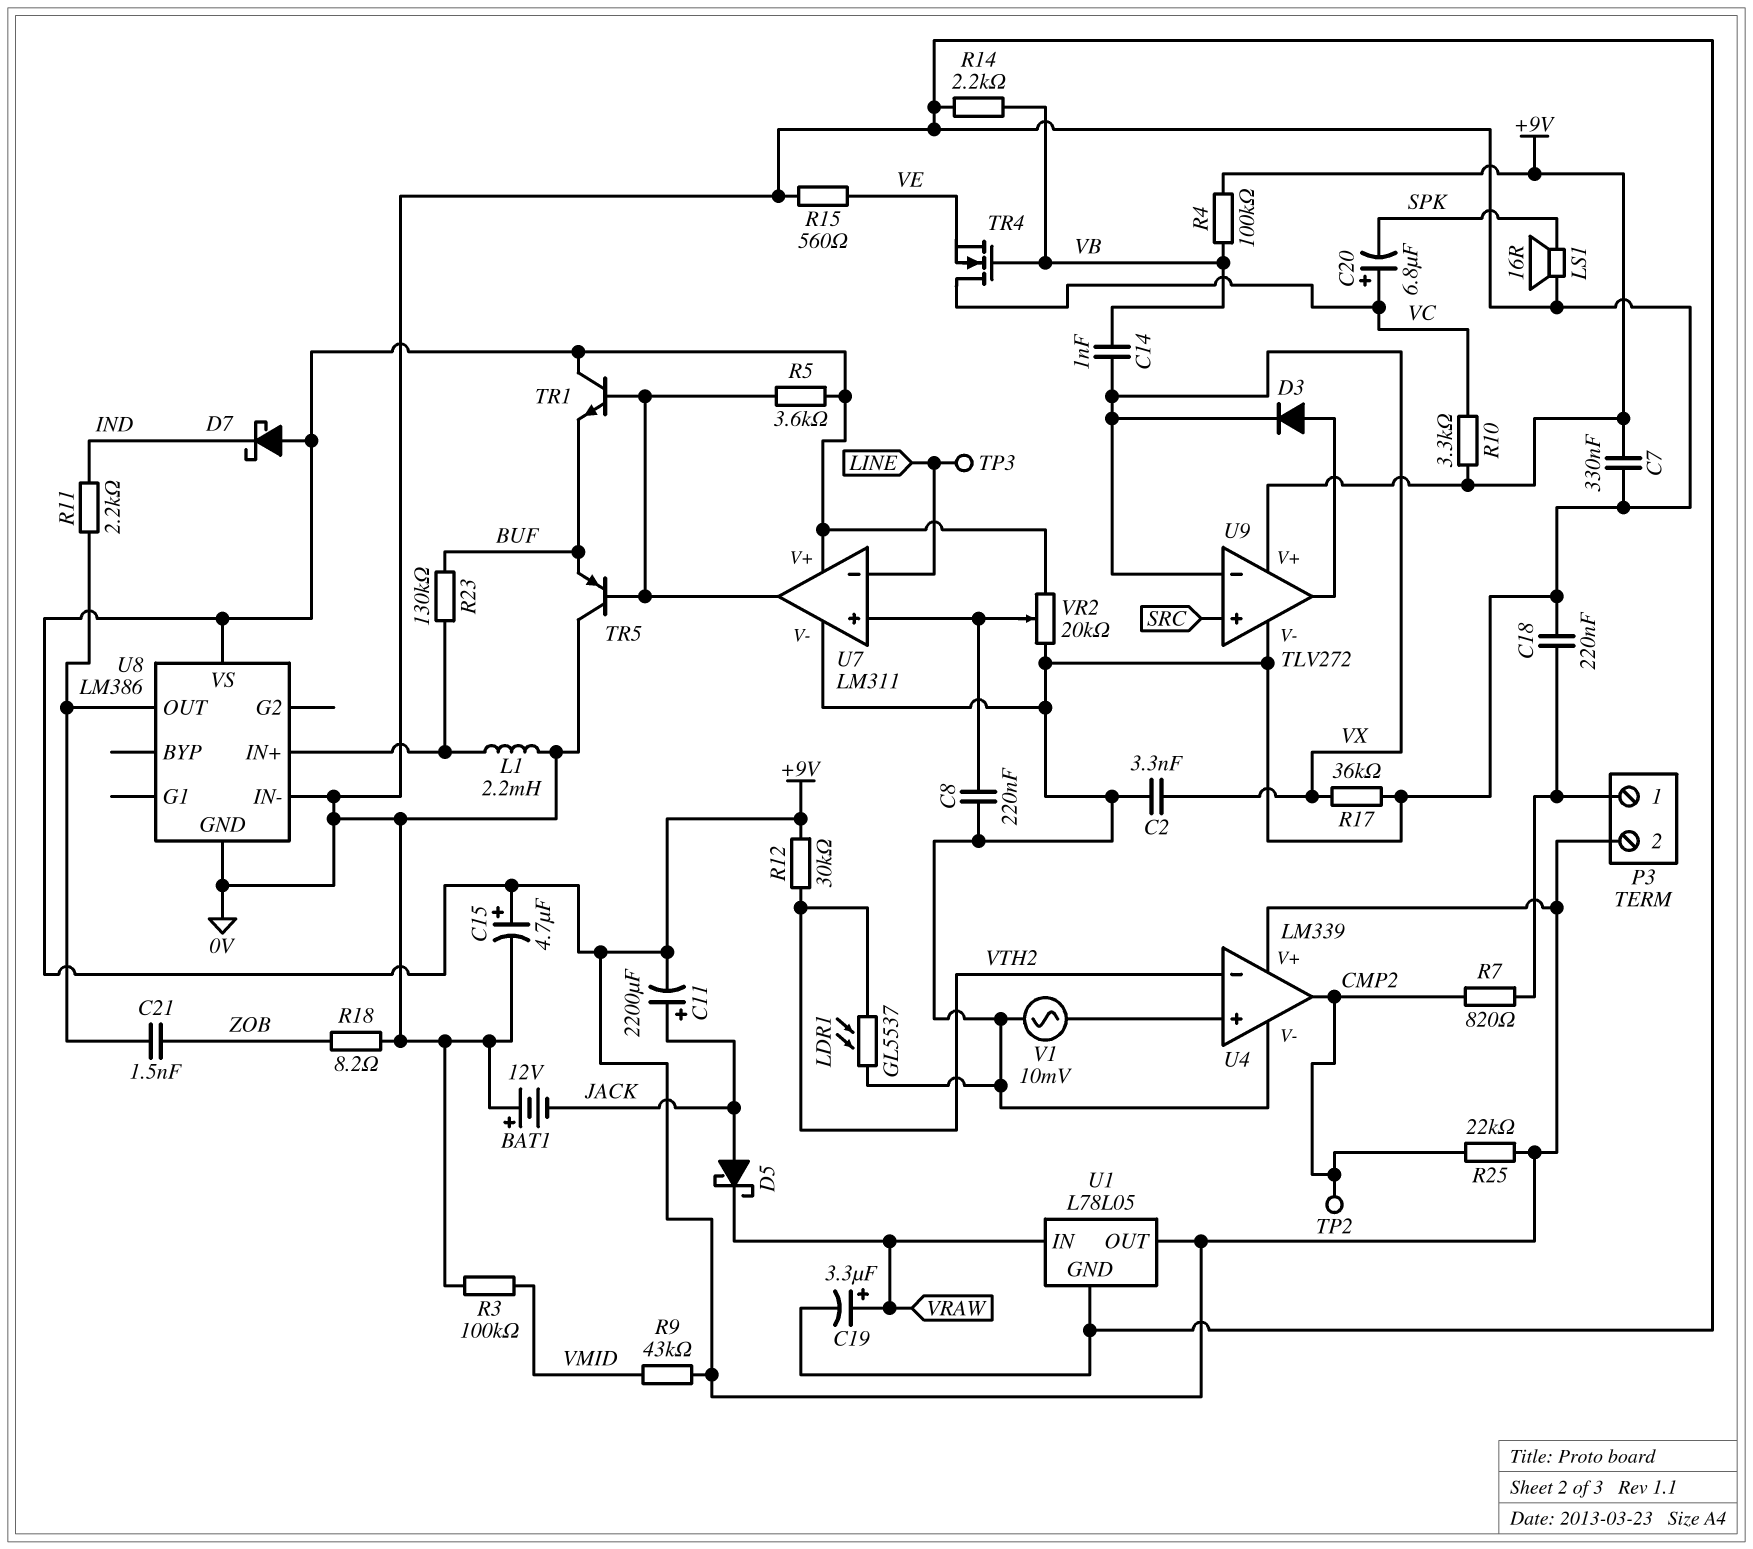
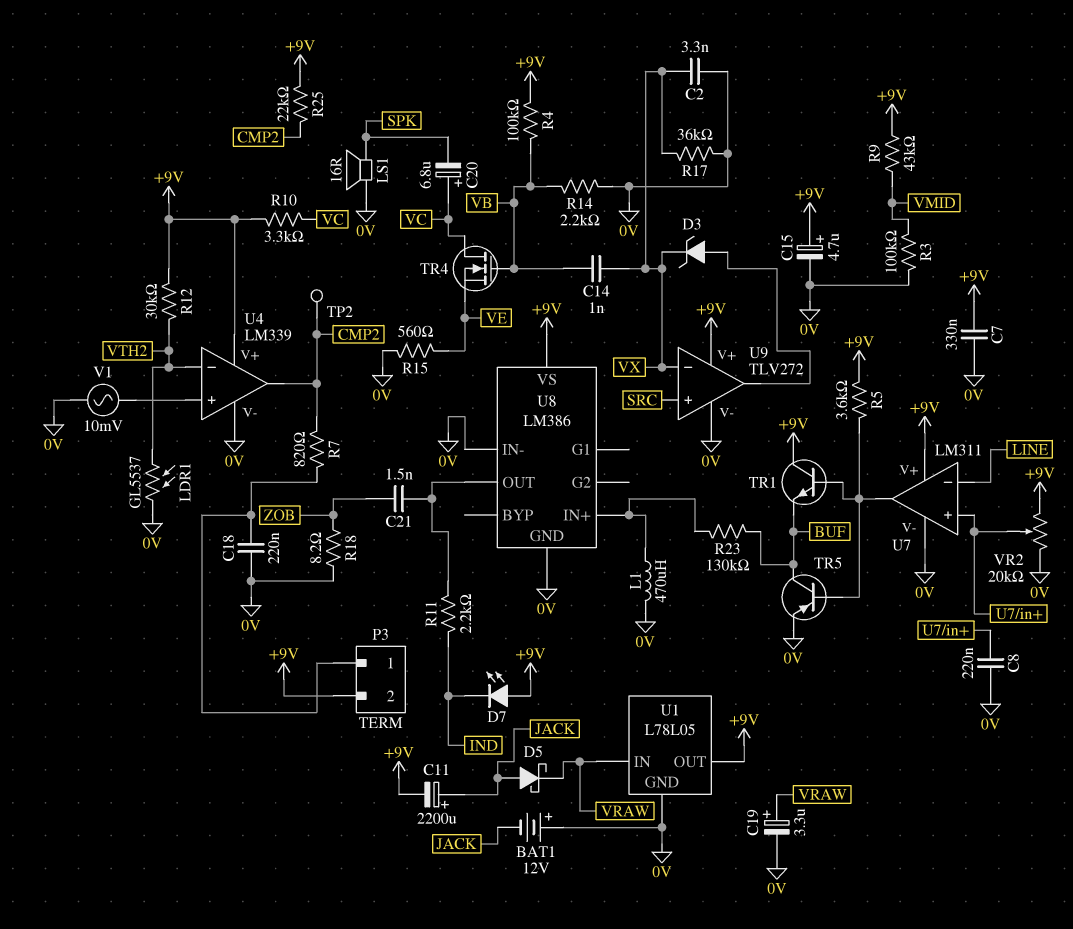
D3: diode (A U9/out, K VX) -> zener (A U9/out, K VX)
D7: schottky (A +9V, K IND) -> LED (A +9V, K IND)
L1: 2.2mH (0V, U8/IN+) -> 470uH (0V, U8/IN+)
TP3: test point (LINE) -> none
TR5: PNP (B U7/out, C 0V, E BUF) -> PNP (B U7/out, C BUF, E 0V)

